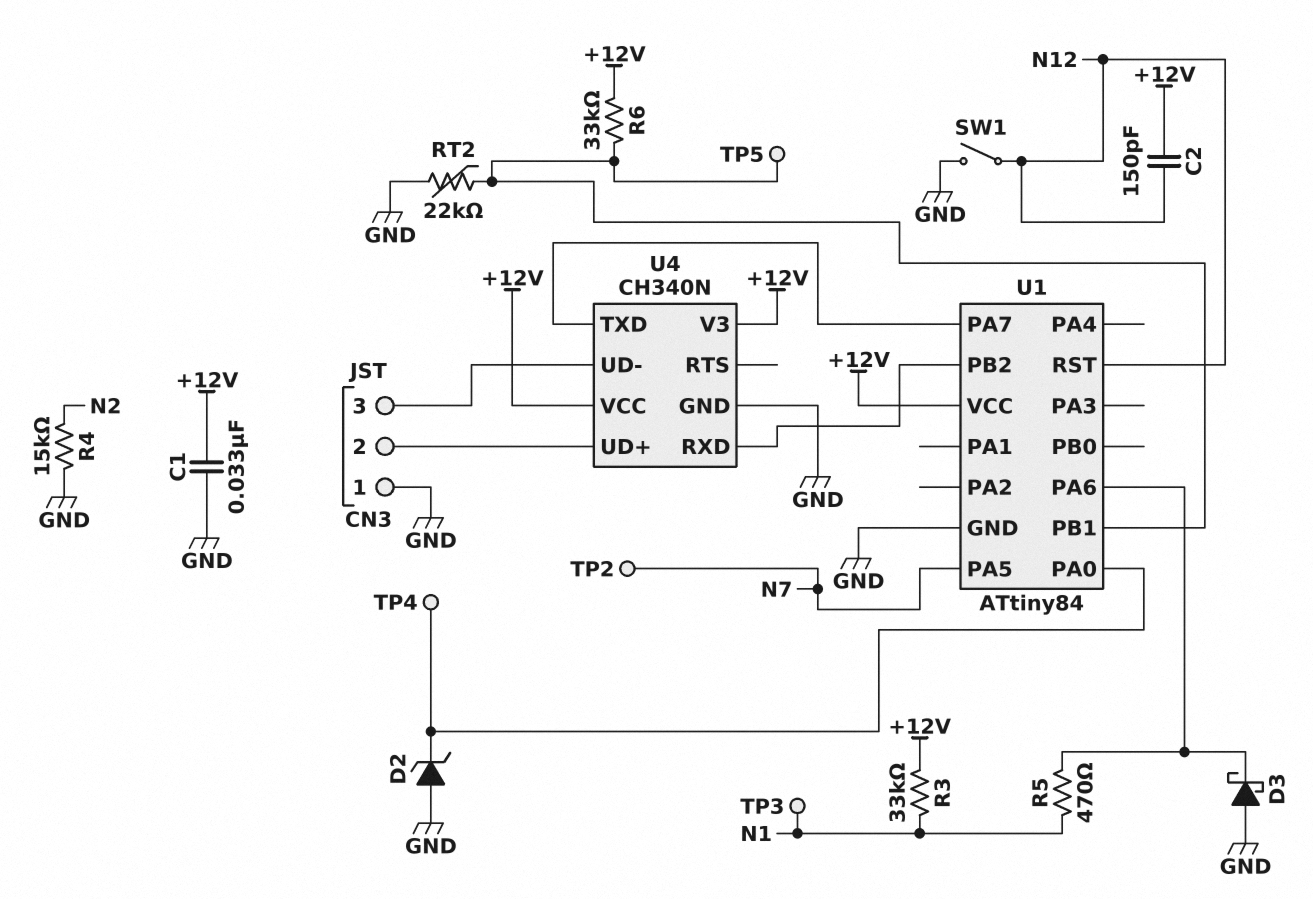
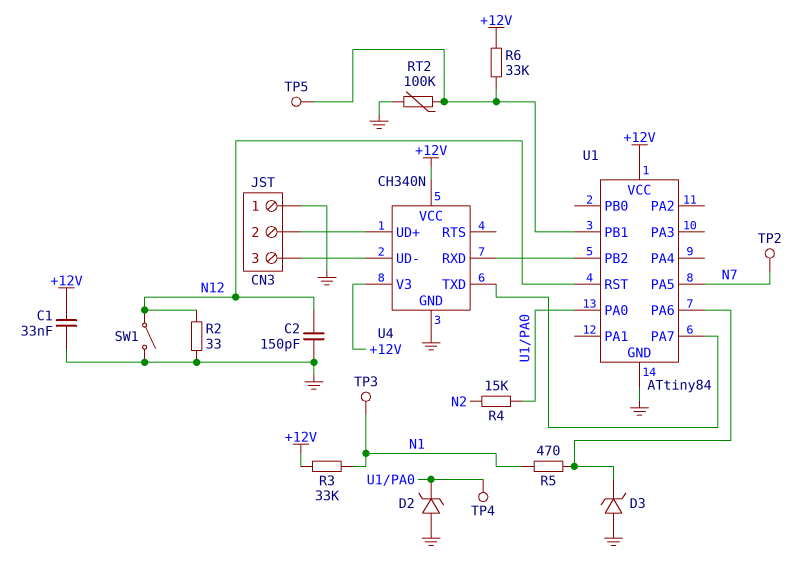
C2: 150pF (+12V, N12) -> 150pF (GND, N12)
D3: schottky (A GND, K U1/PA6) -> zener (A GND, K U1/PA6)
R2: none -> 33 (GND, N12)
R4: 15k (GND, N2) -> 15k (N2, U1/PA0)
RT2: 22k (GND, U1/PB1) -> 100k (GND, U1/PB1)

